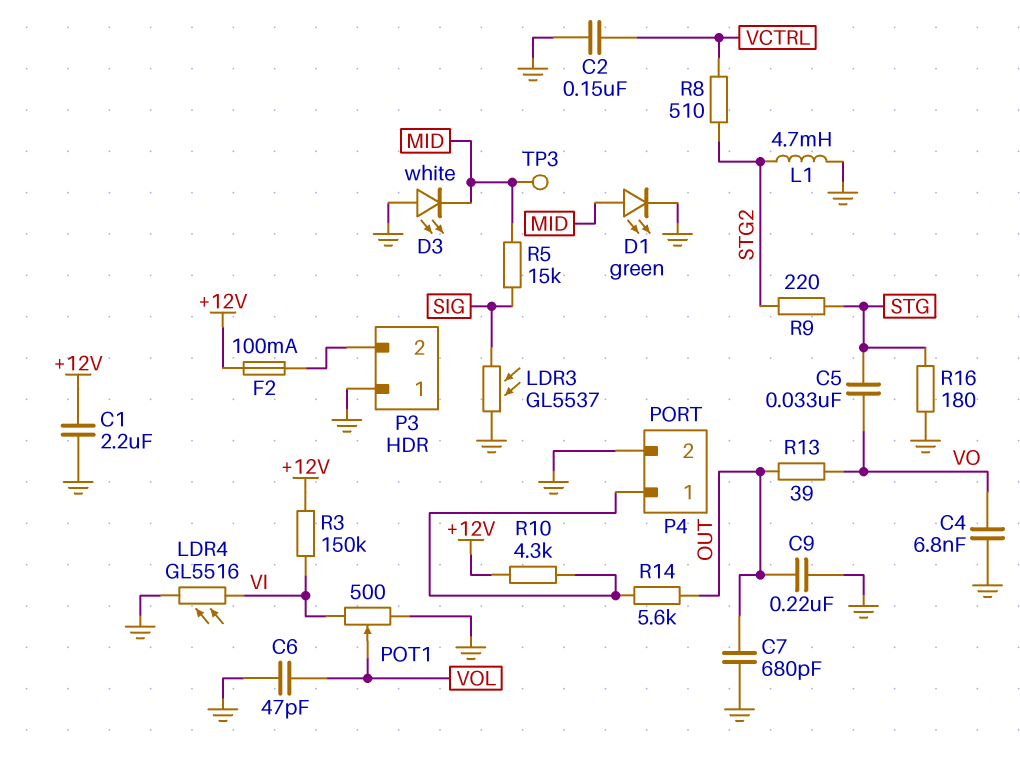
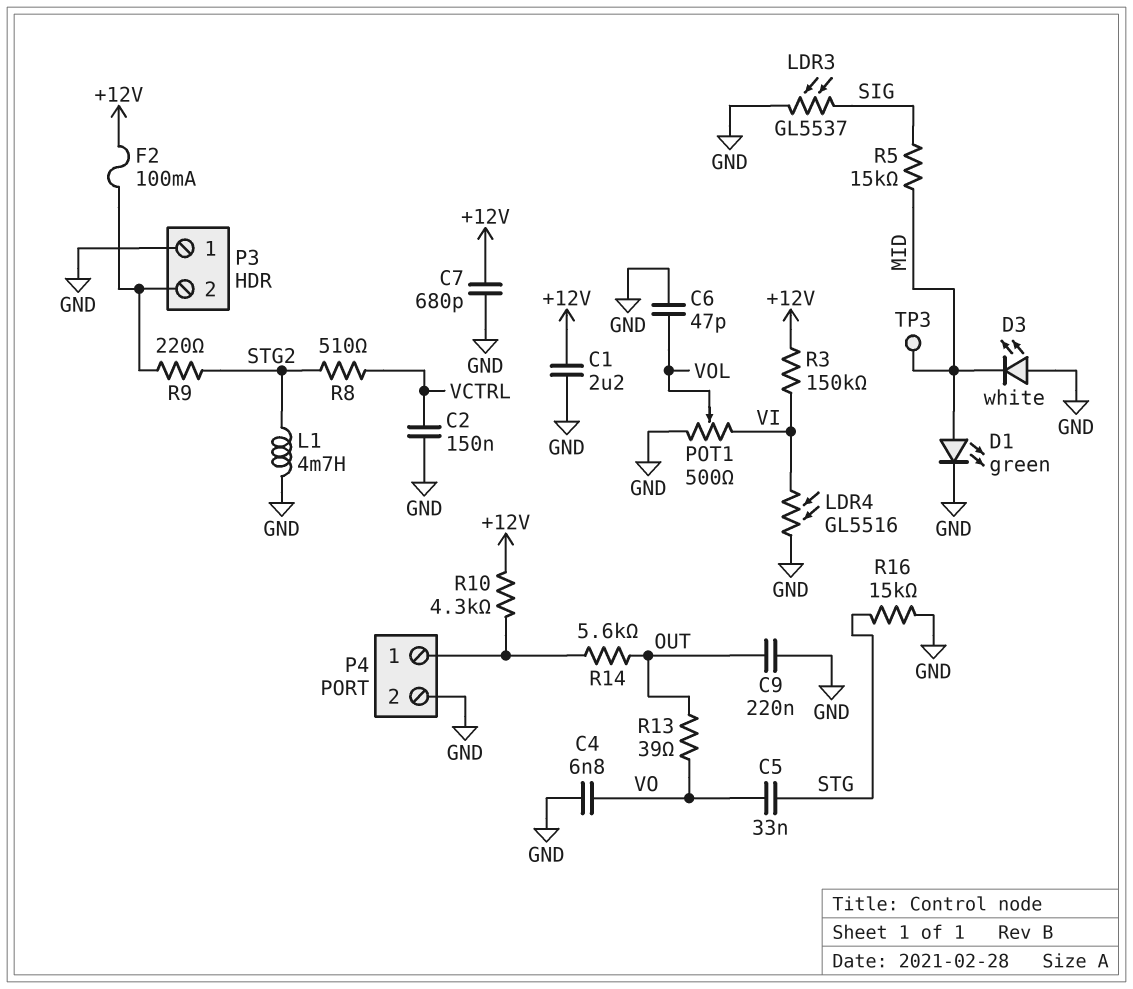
C7: 680pF (GND, OUT) -> 680pF (+12V, GND)
R9: 220 (STG, STG2) -> 220 (P3/2, STG2)
R16: 180 (GND, STG) -> 15k (GND, STG)

